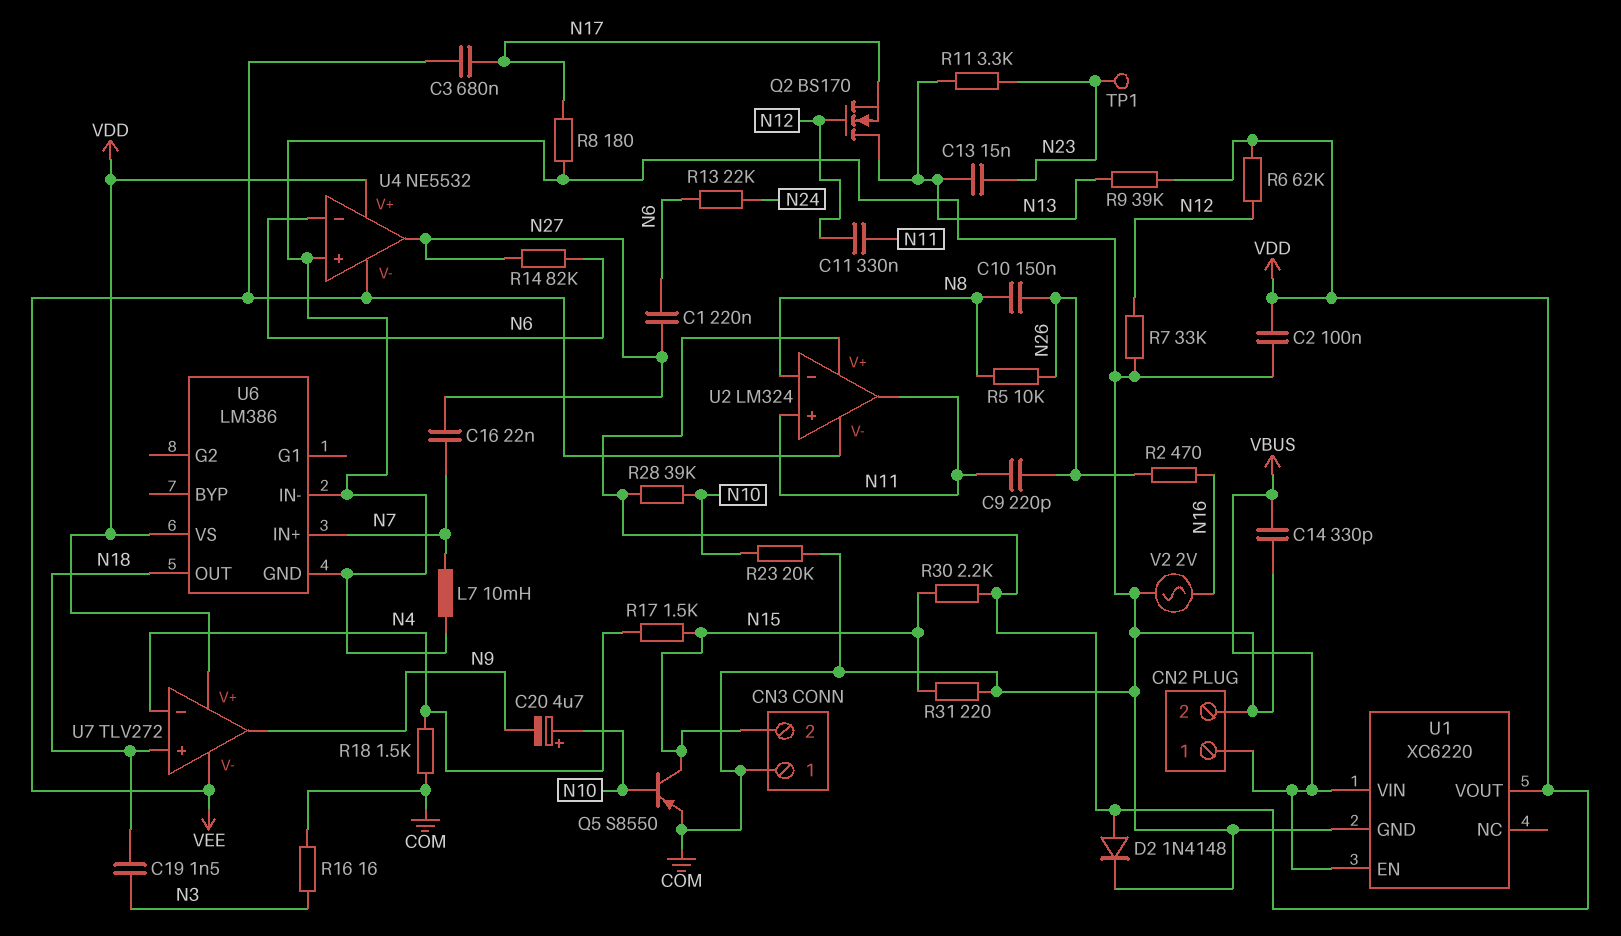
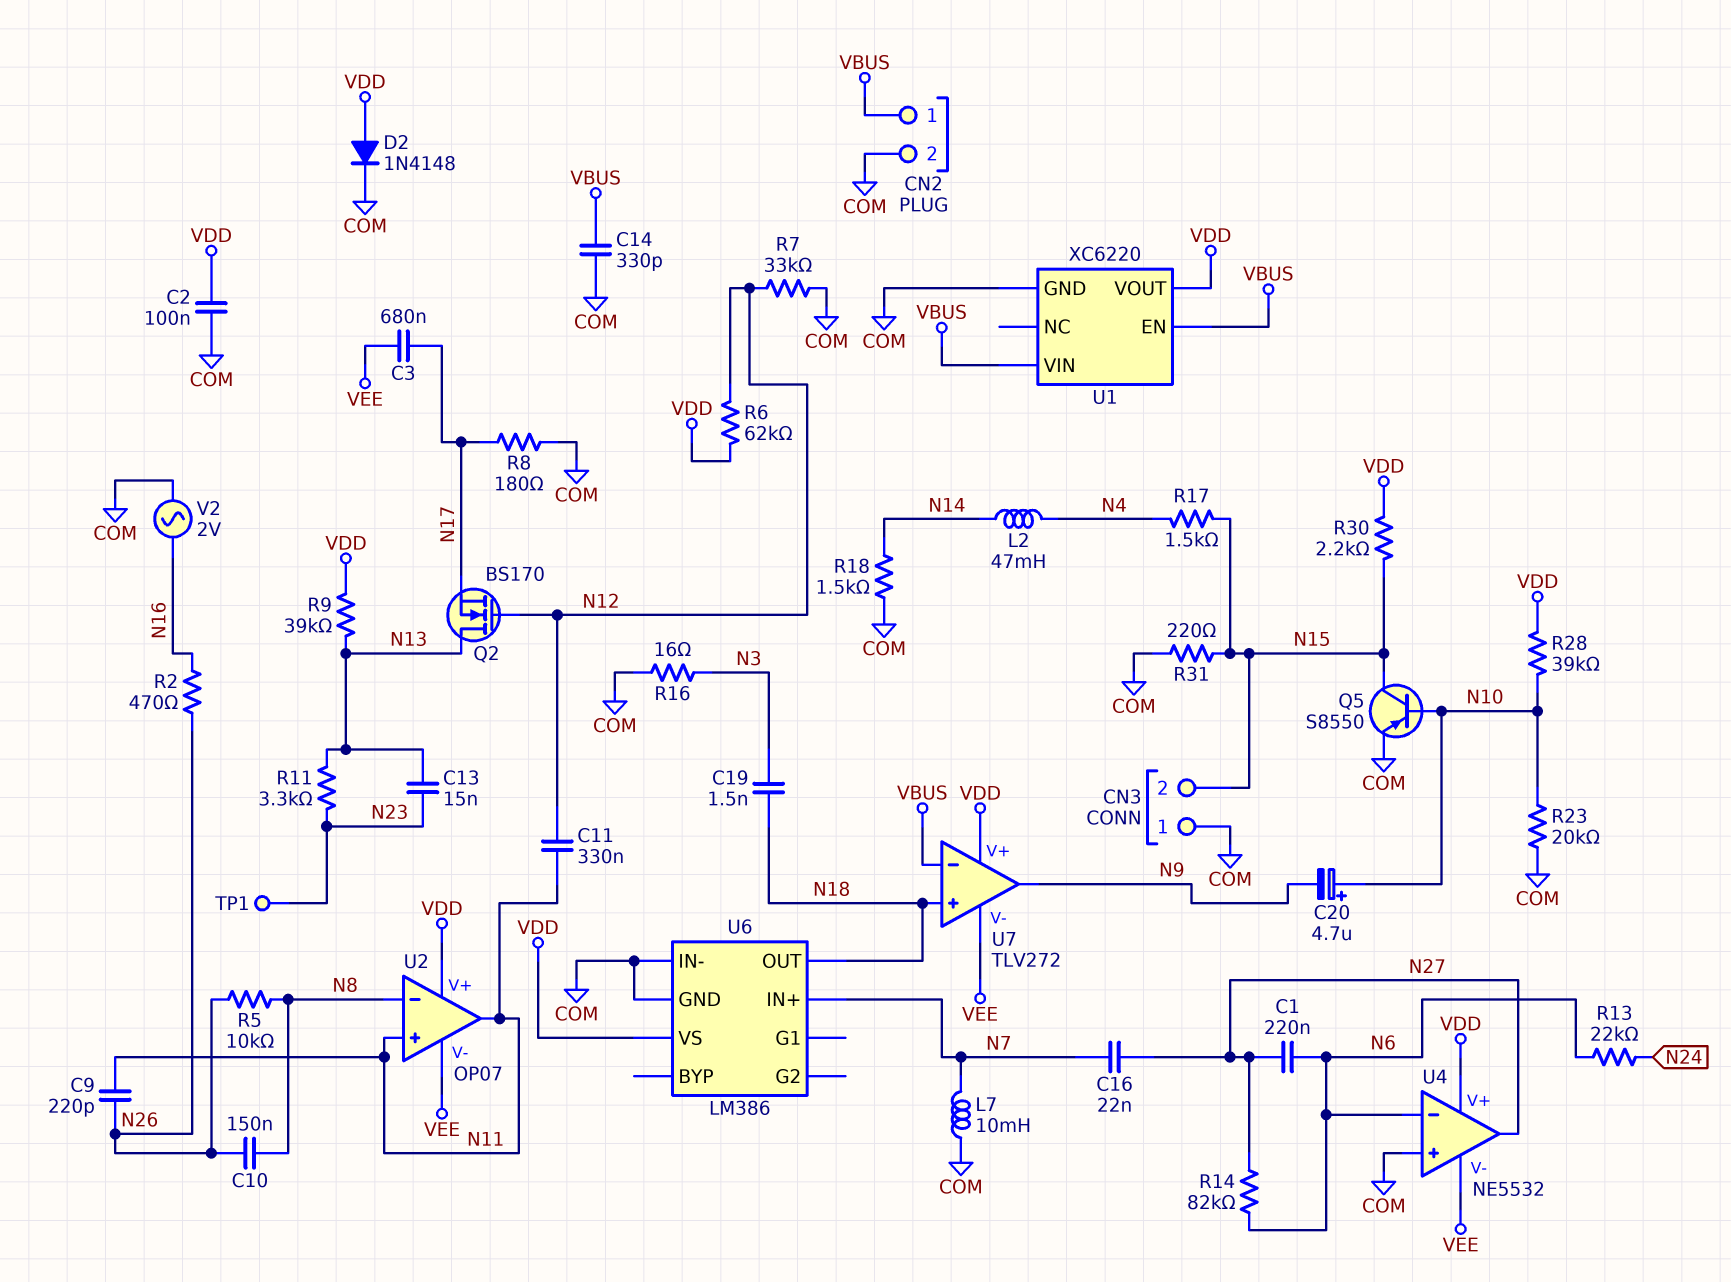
L2: none -> 47mH (N4, N14)
R18: 1.5k (COM, N4) -> 1.5k (COM, N14)
U2: LM324 -> OP07
U7 pin in-: N4 -> VBUS

